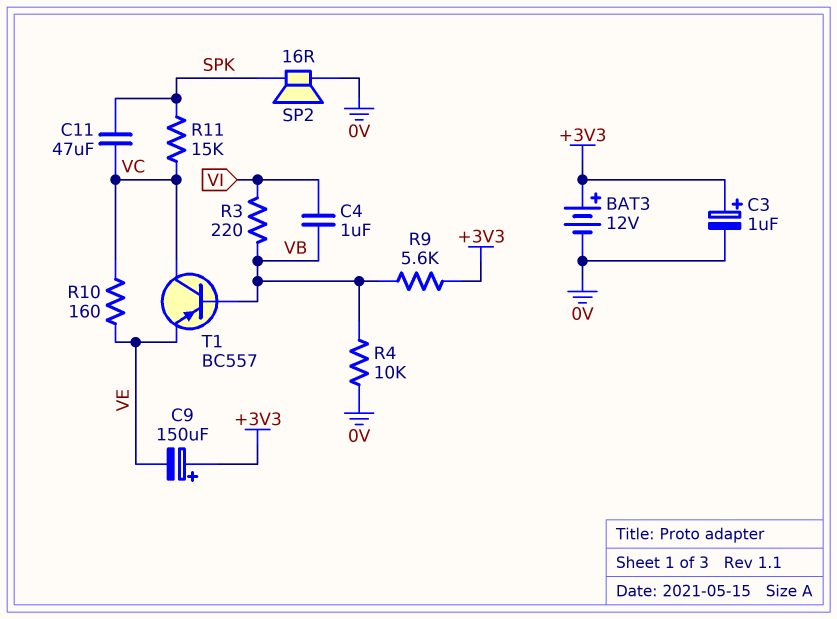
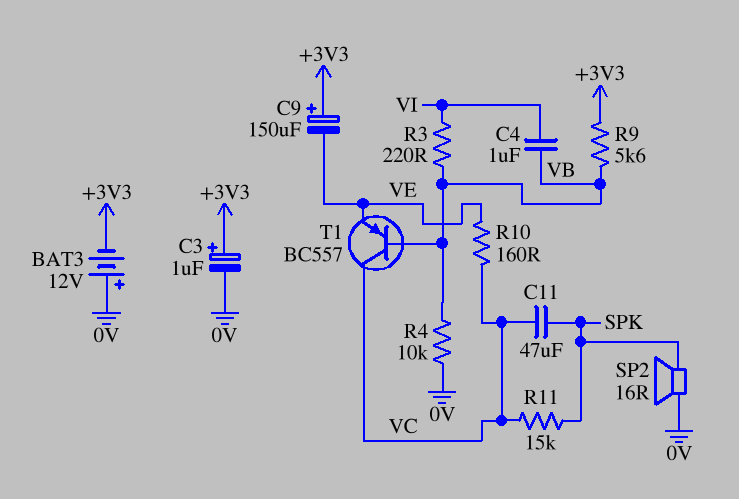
BAT3: 12V (plus +3V3, minus 0V) -> 12V (plus 0V, minus +3V3)

